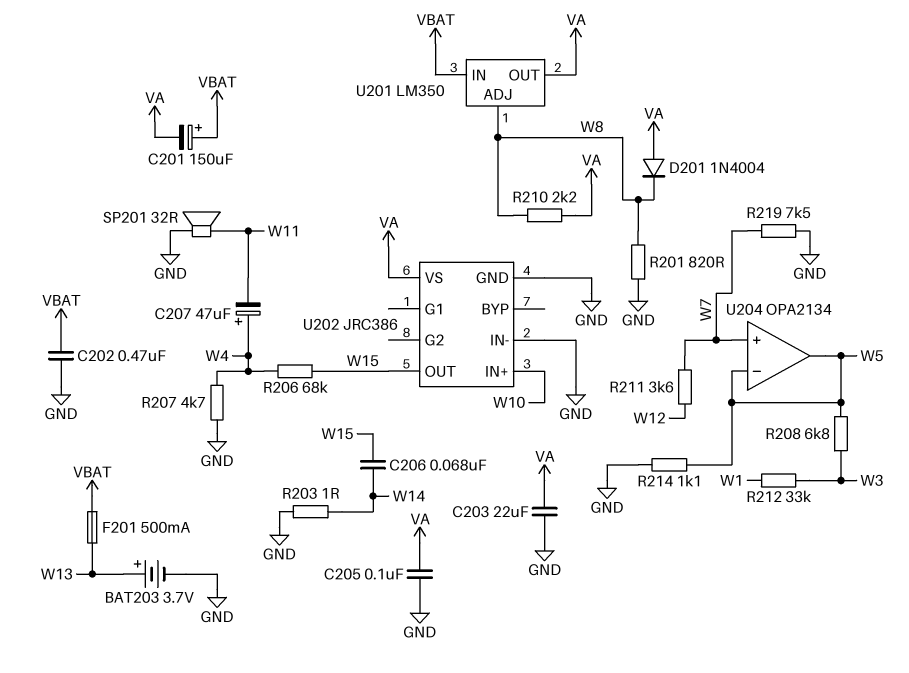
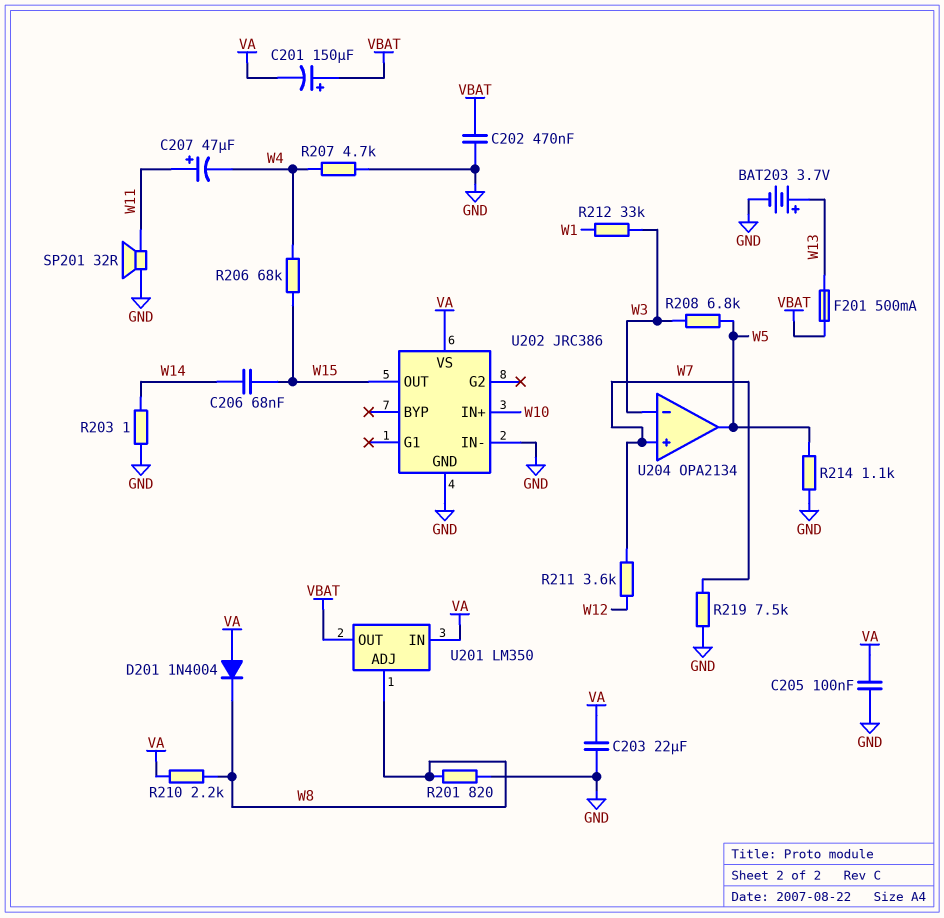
C207: 47uF (plus W4, minus W11) -> 47uF (plus W11, minus W4)
U201 pin IN: VBAT -> VA
U201 pin OUT: VA -> VBAT
U204 pin in-: W5 -> W3

